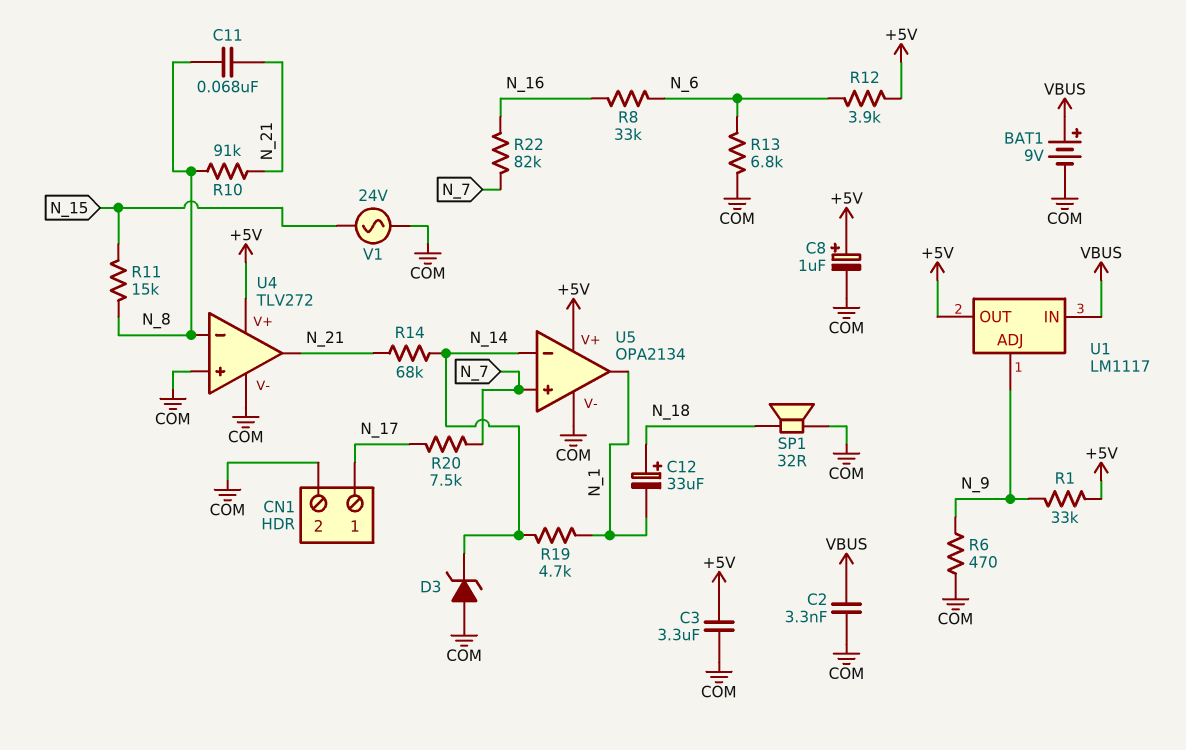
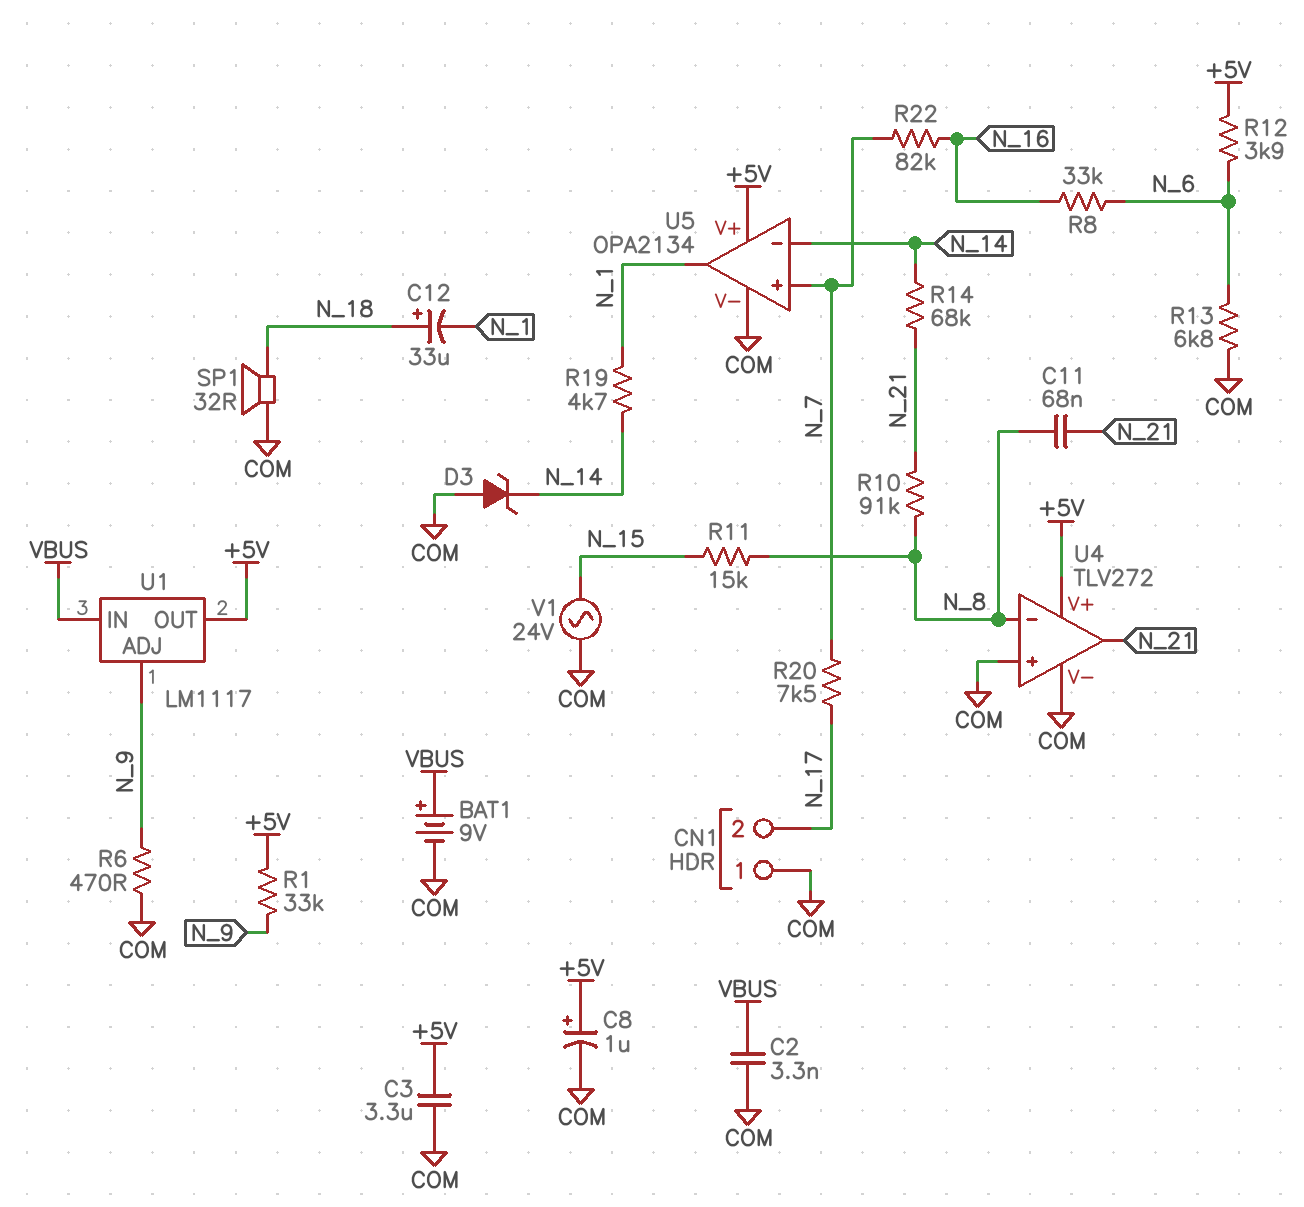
CN1 pin 1: N_17 -> COM
CN1 pin 2: COM -> N_17

